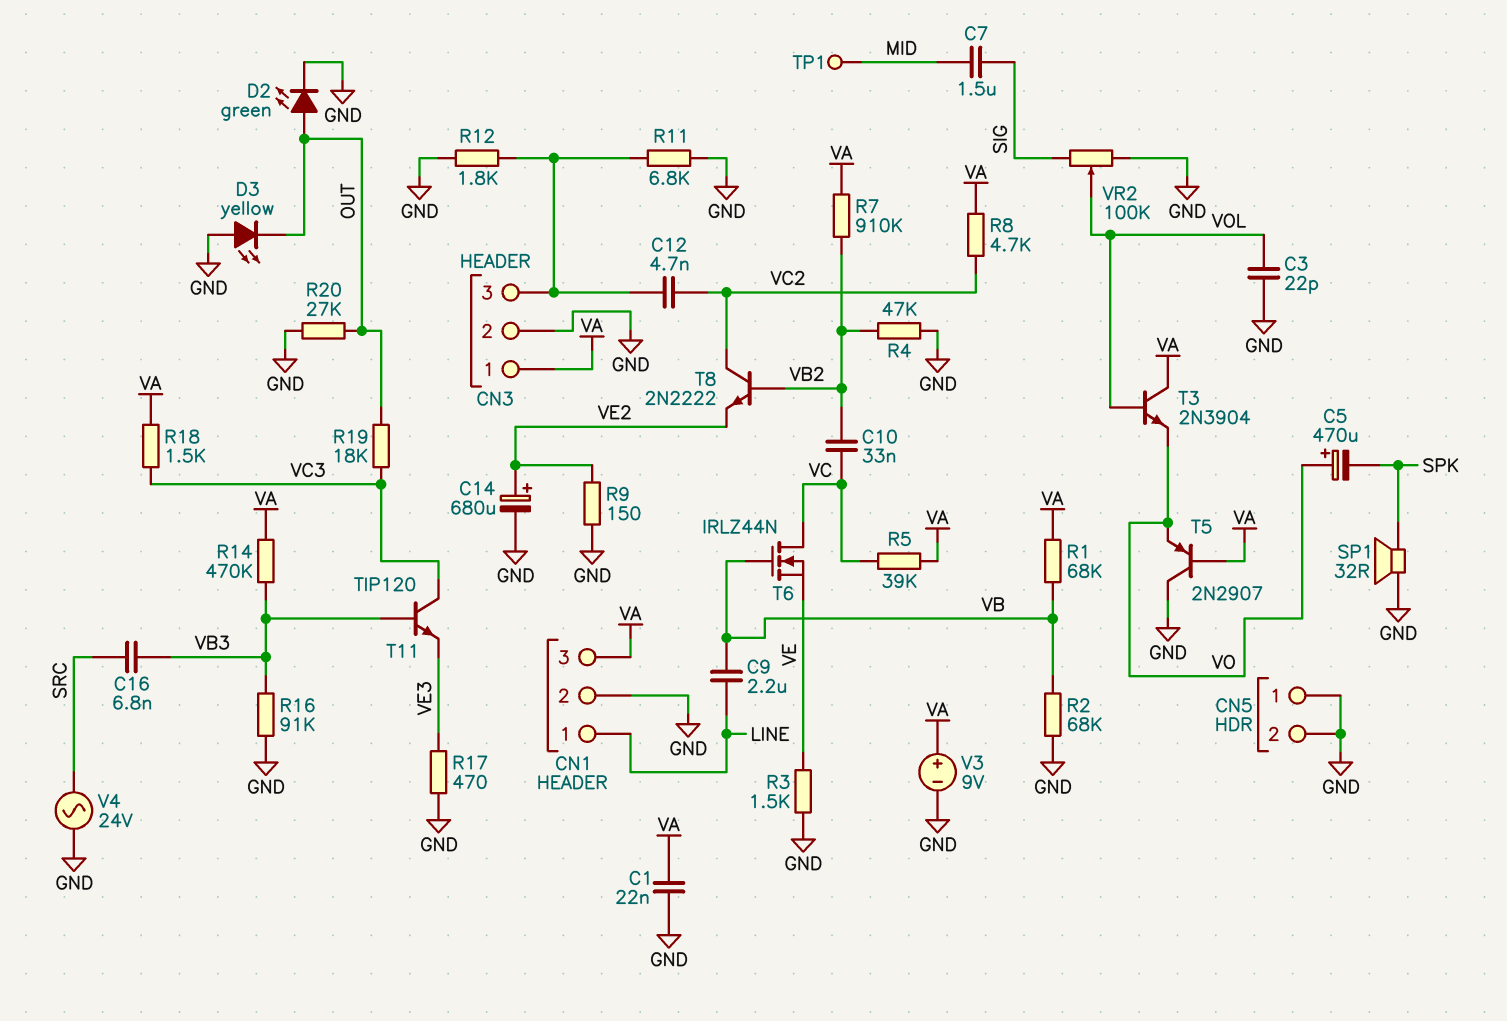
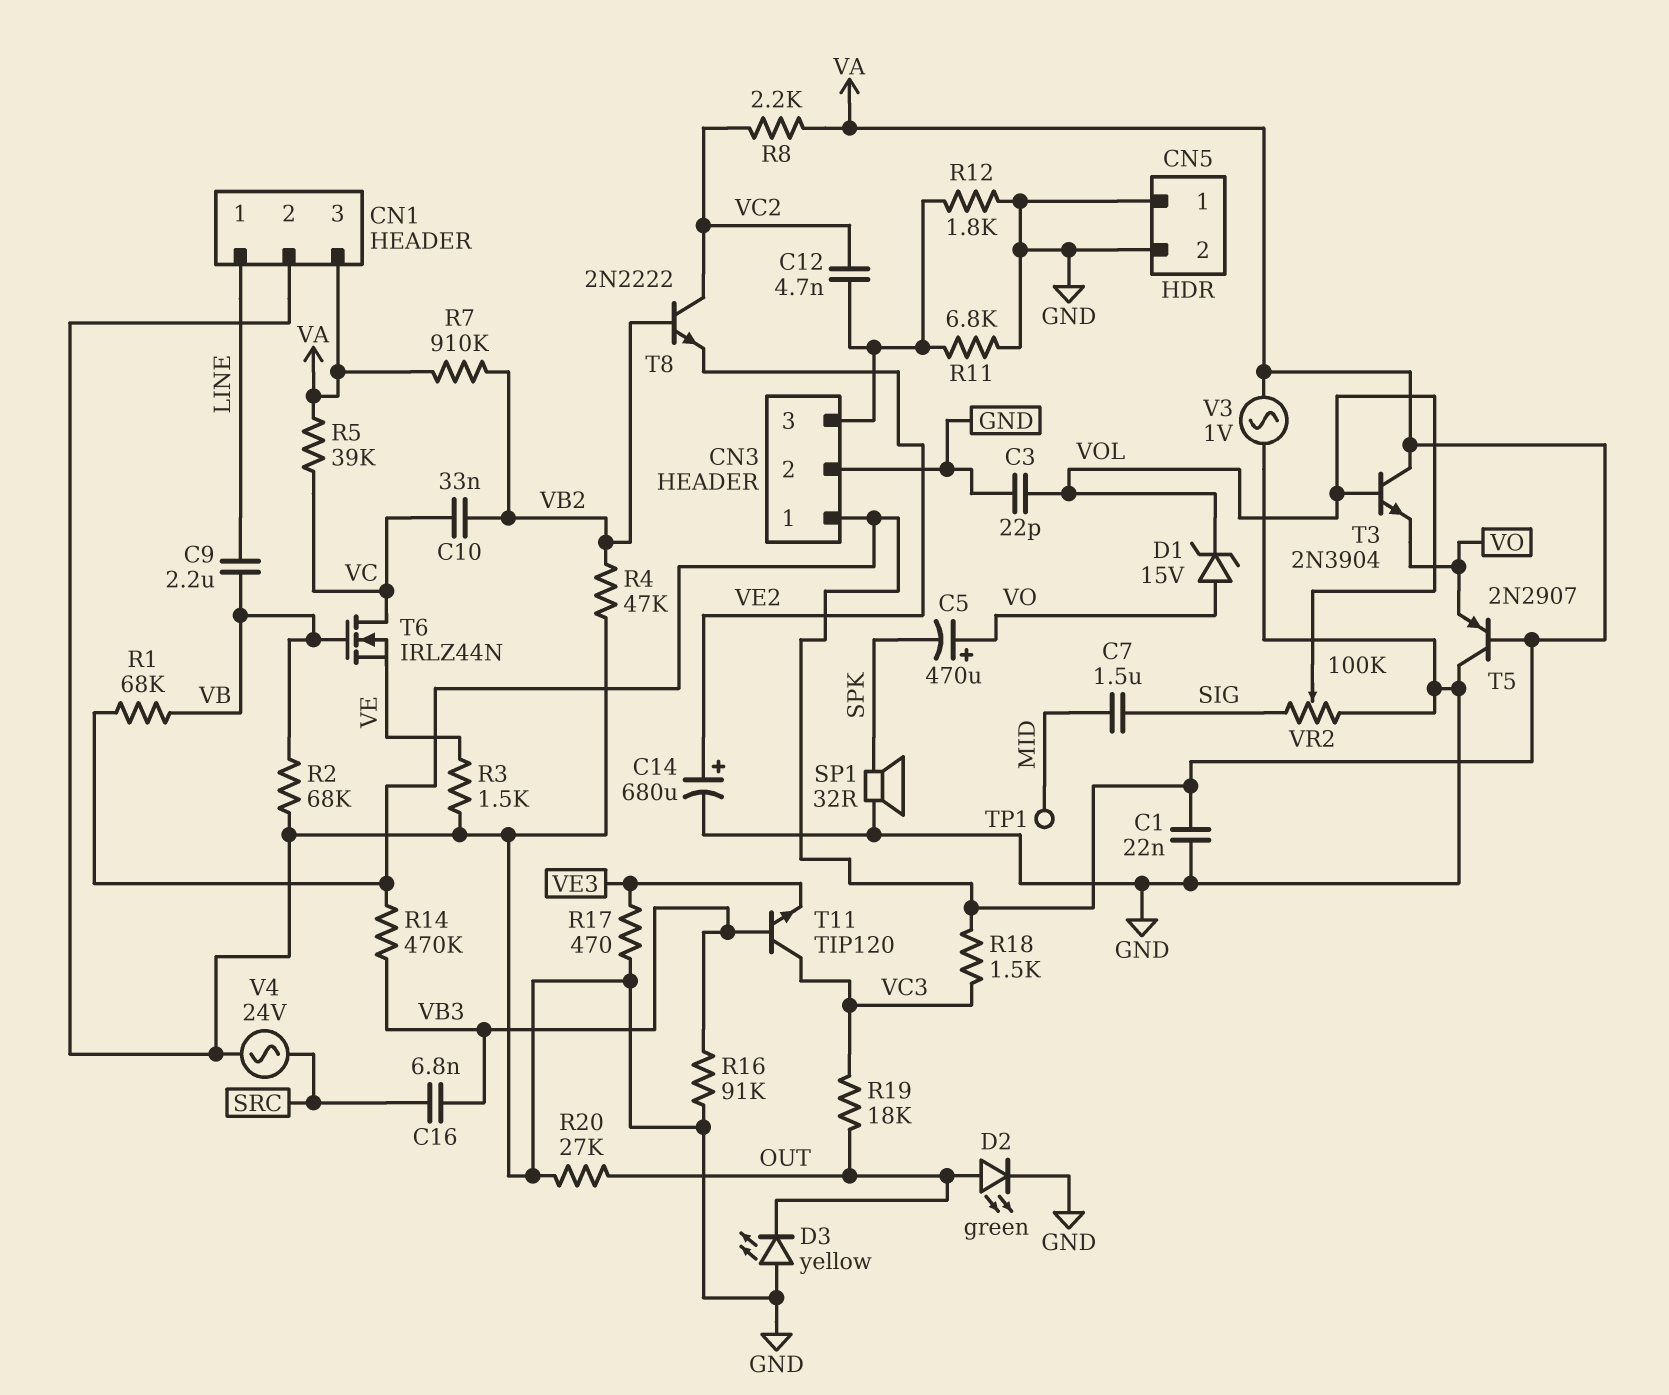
D1: none -> zener 15V (A VO, K VOL)
R8: 4.7k (VA, VC2) -> 2.2k (VA, VC2)
R9: 150 (GND, VE2) -> none
V3: 9V (plus VA, minus GND) -> AC 1V (GND, VA)

